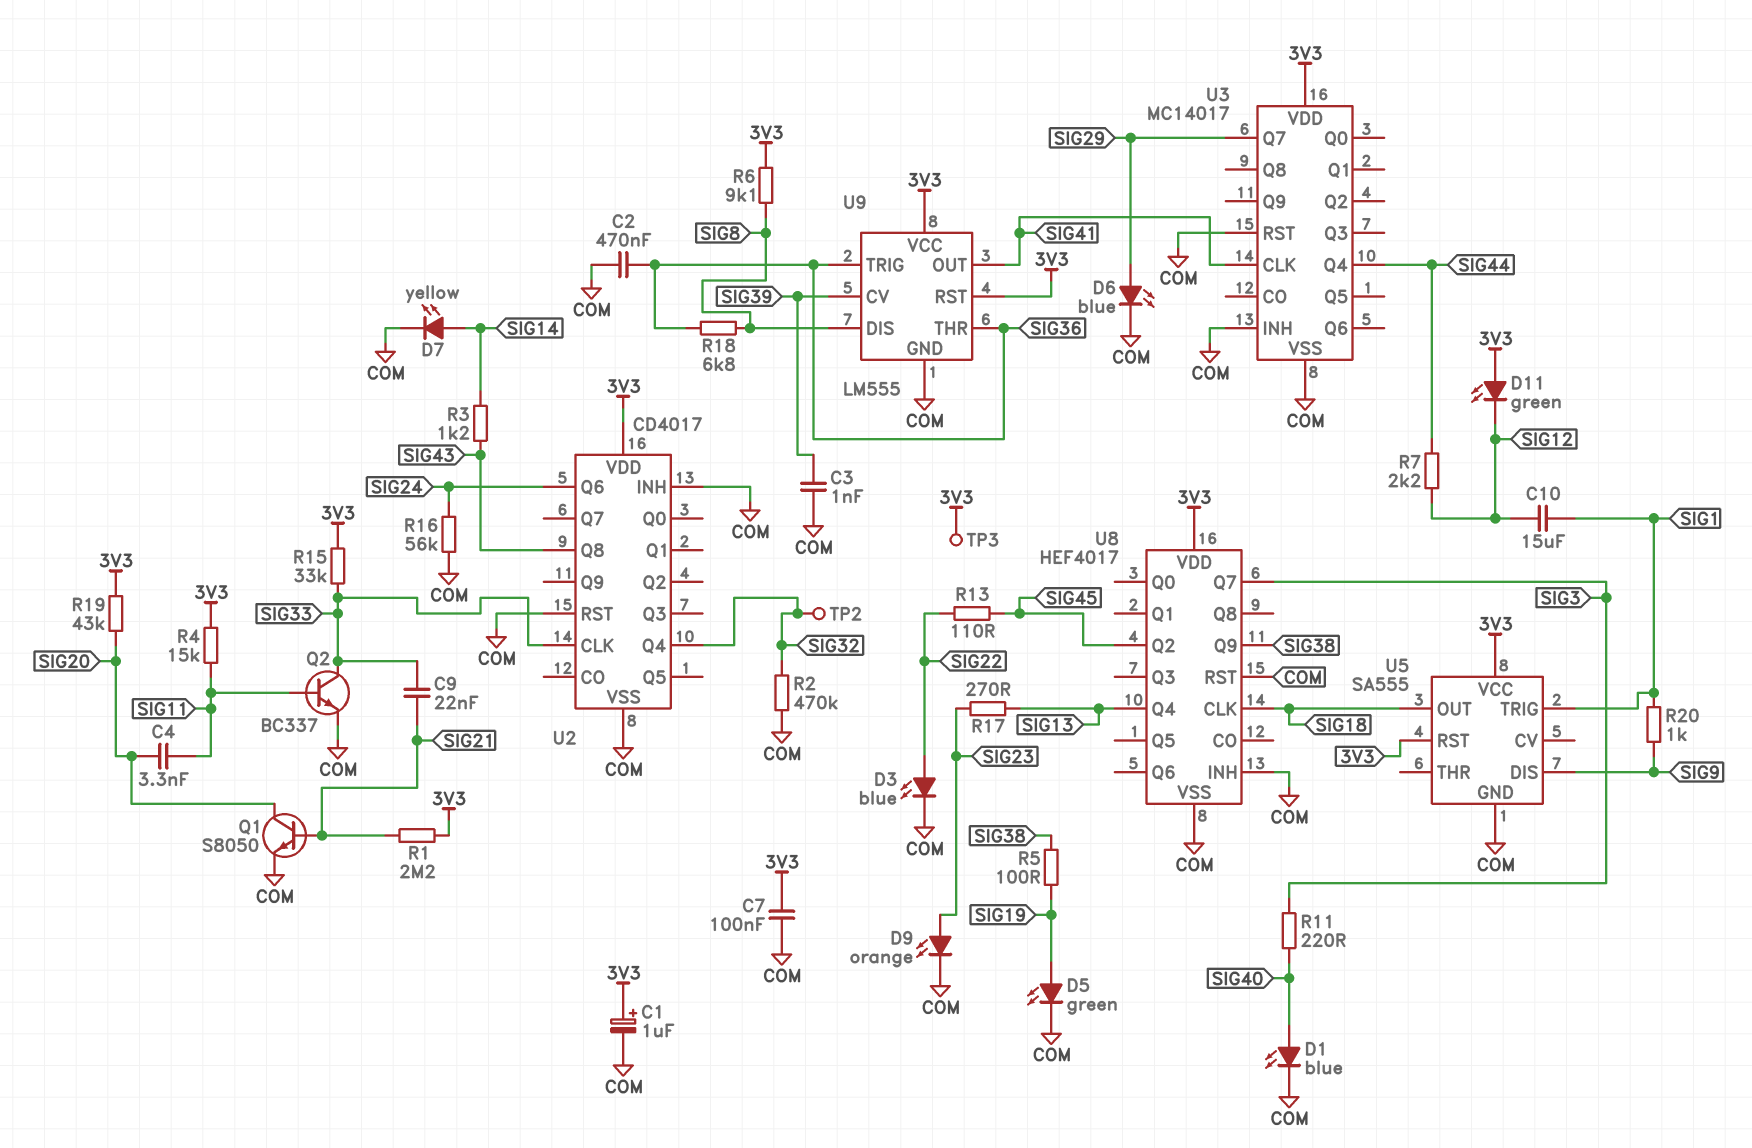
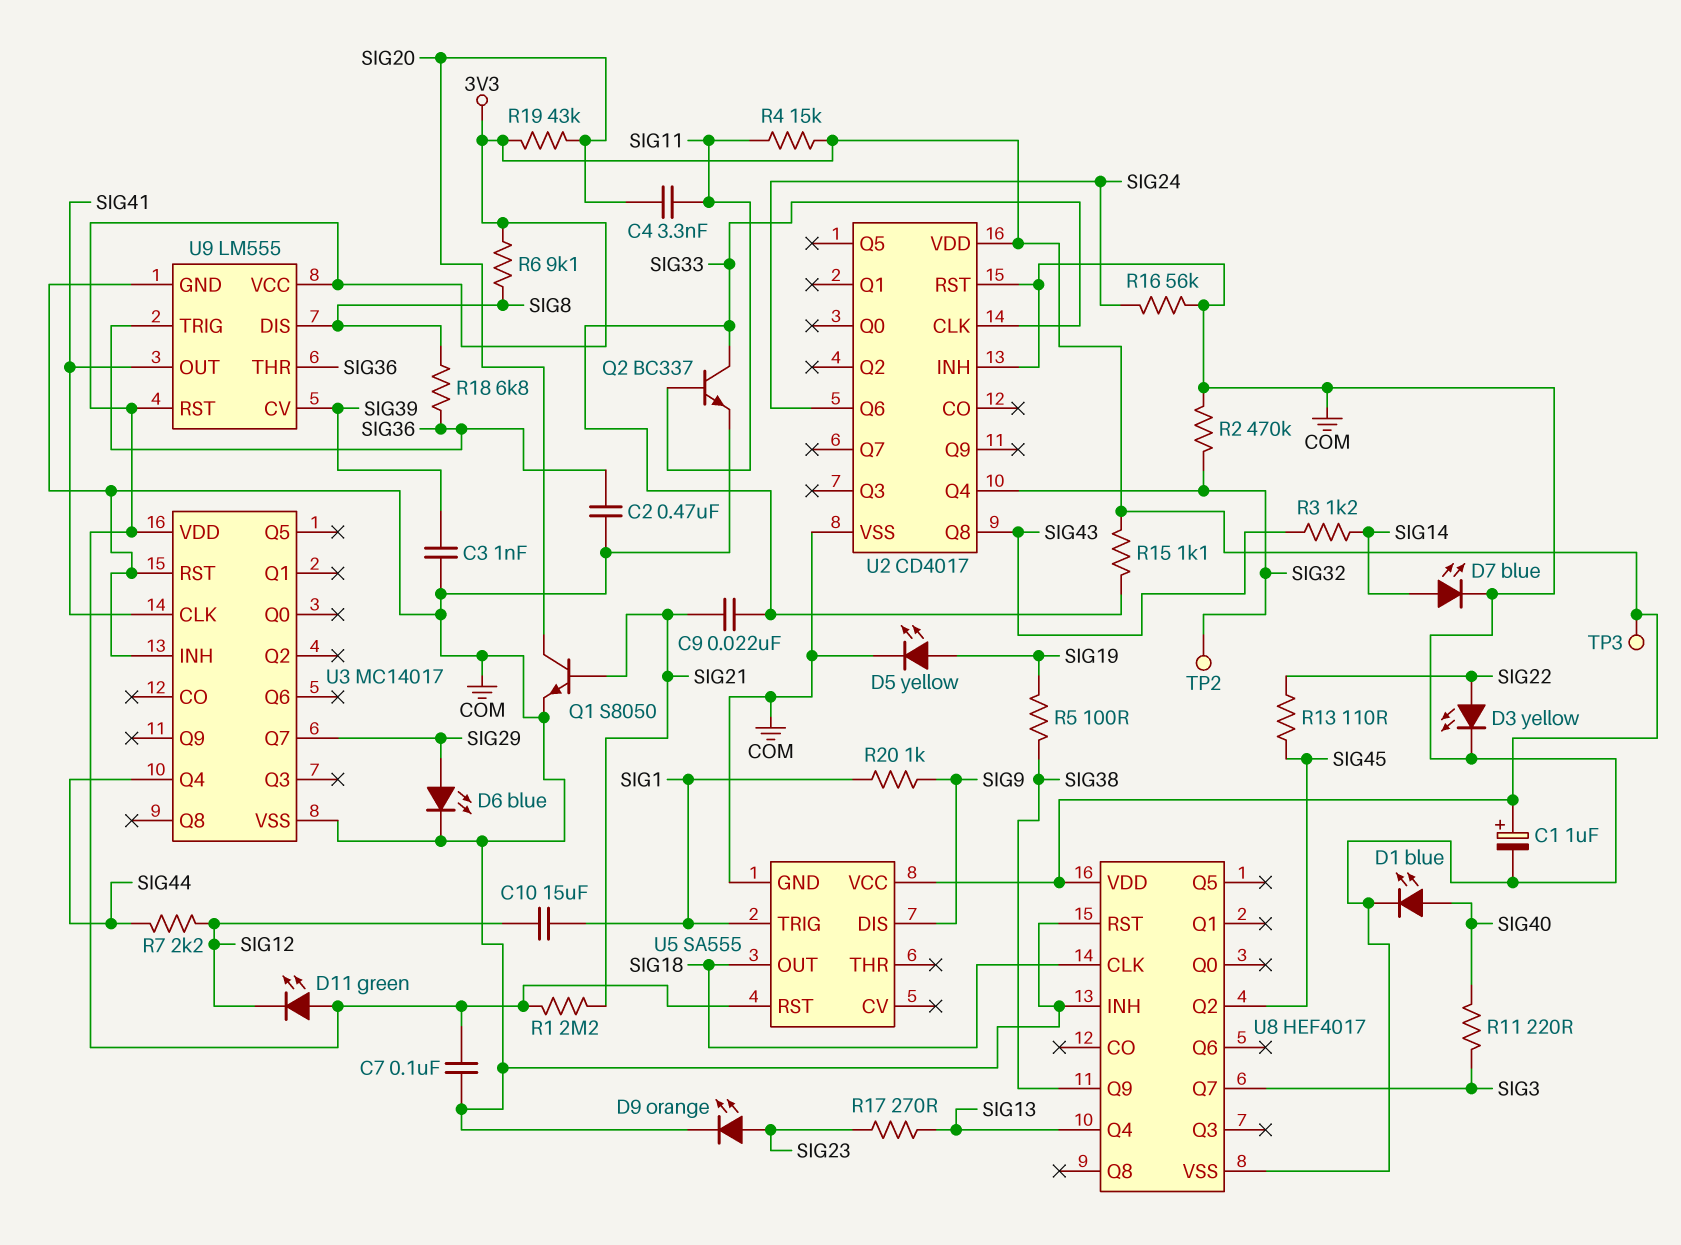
D3: LED blue (A SIG22, K COM) -> LED yellow (A SIG22, K COM)
D5: LED green (A SIG19, K COM) -> LED yellow (A SIG19, K COM)
D7: LED yellow (A SIG14, K COM) -> LED blue (A SIG14, K COM)
R15: 33k (3V3, SIG33) -> 1.1k (3V3, SIG33)

